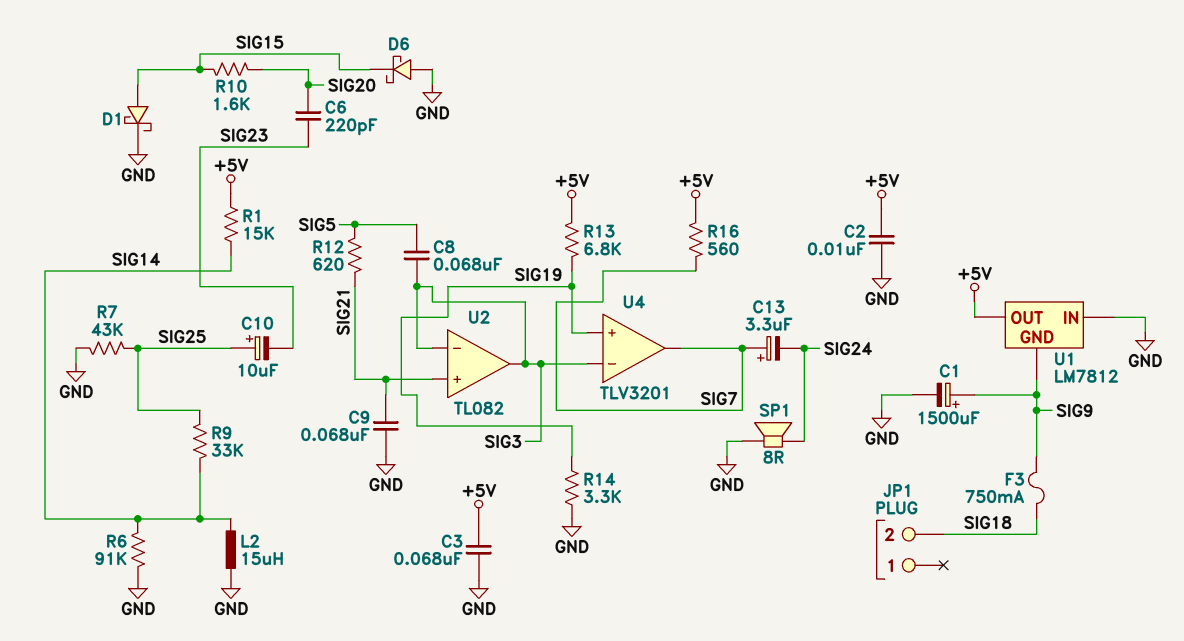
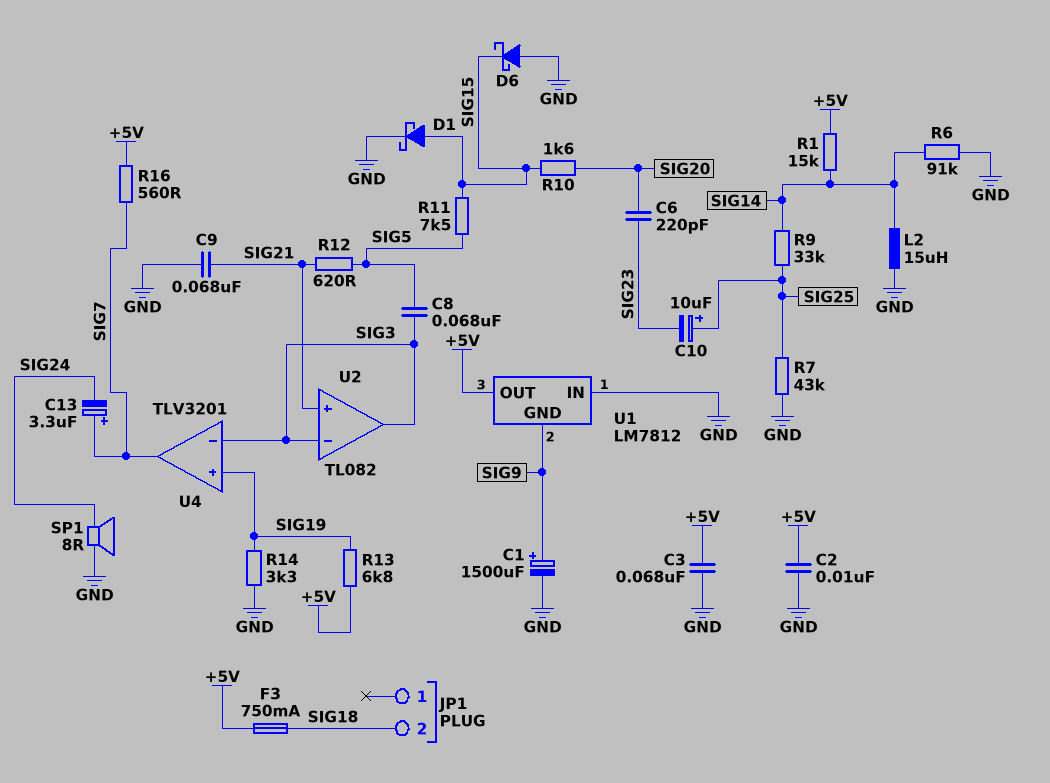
F3: 750mA (SIG9, SIG18) -> 750mA (+5V, SIG18)
R11: none -> 7.5k (SIG5, SIG15)

